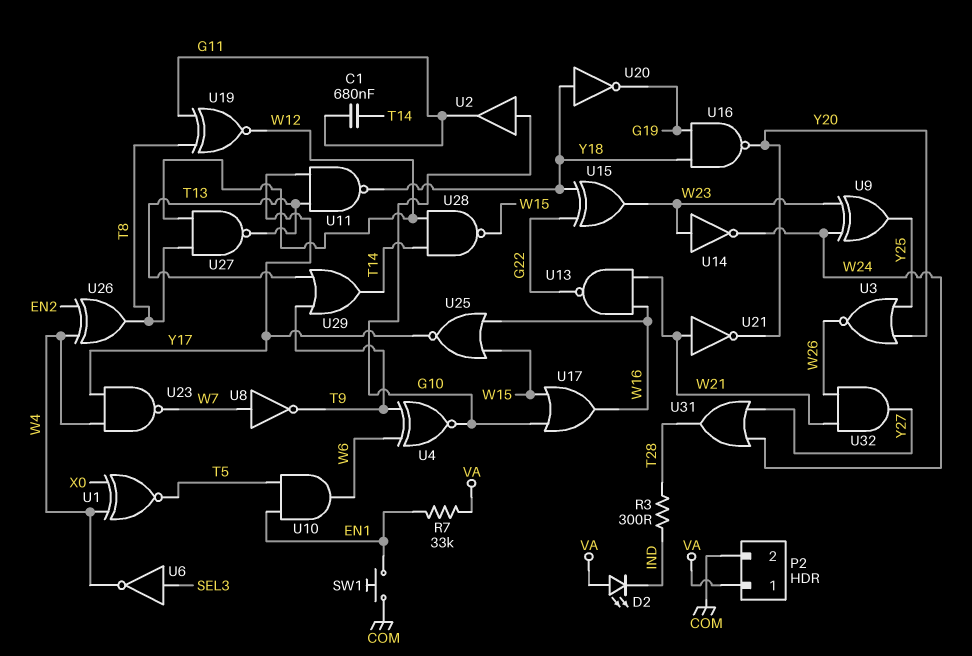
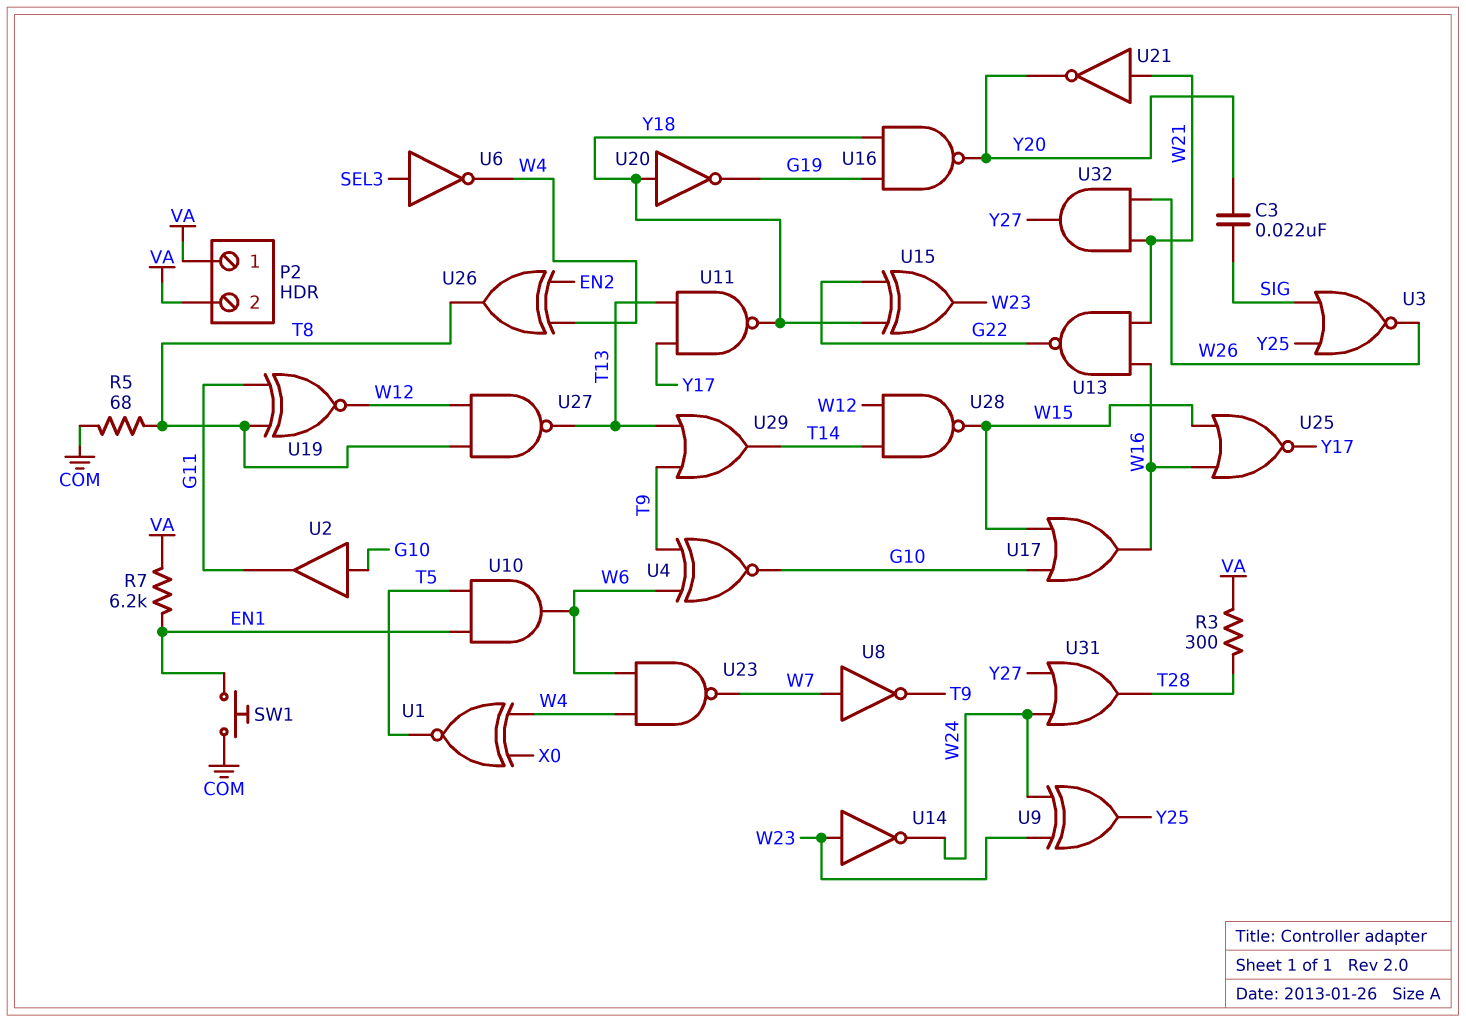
C1: 680nF (G11, T14) -> none
C3: none -> 22nF (SIG, Y20)
D2: LED (A VA, K IND) -> none
P2 pin 2: COM -> VA
R3: 300 (IND, T28) -> 300 (T28, VA)
R5: none -> 68 (COM, T8)
R7: 33k (EN1, VA) -> 6.2k (EN1, VA)
U3: NOR (in Y20, in Y25, out W26) -> NOR (in SIG, in Y25, out W26)
U23: NAND (in W4, in Y17, out W7) -> NAND (in W4, in W6, out W7)

